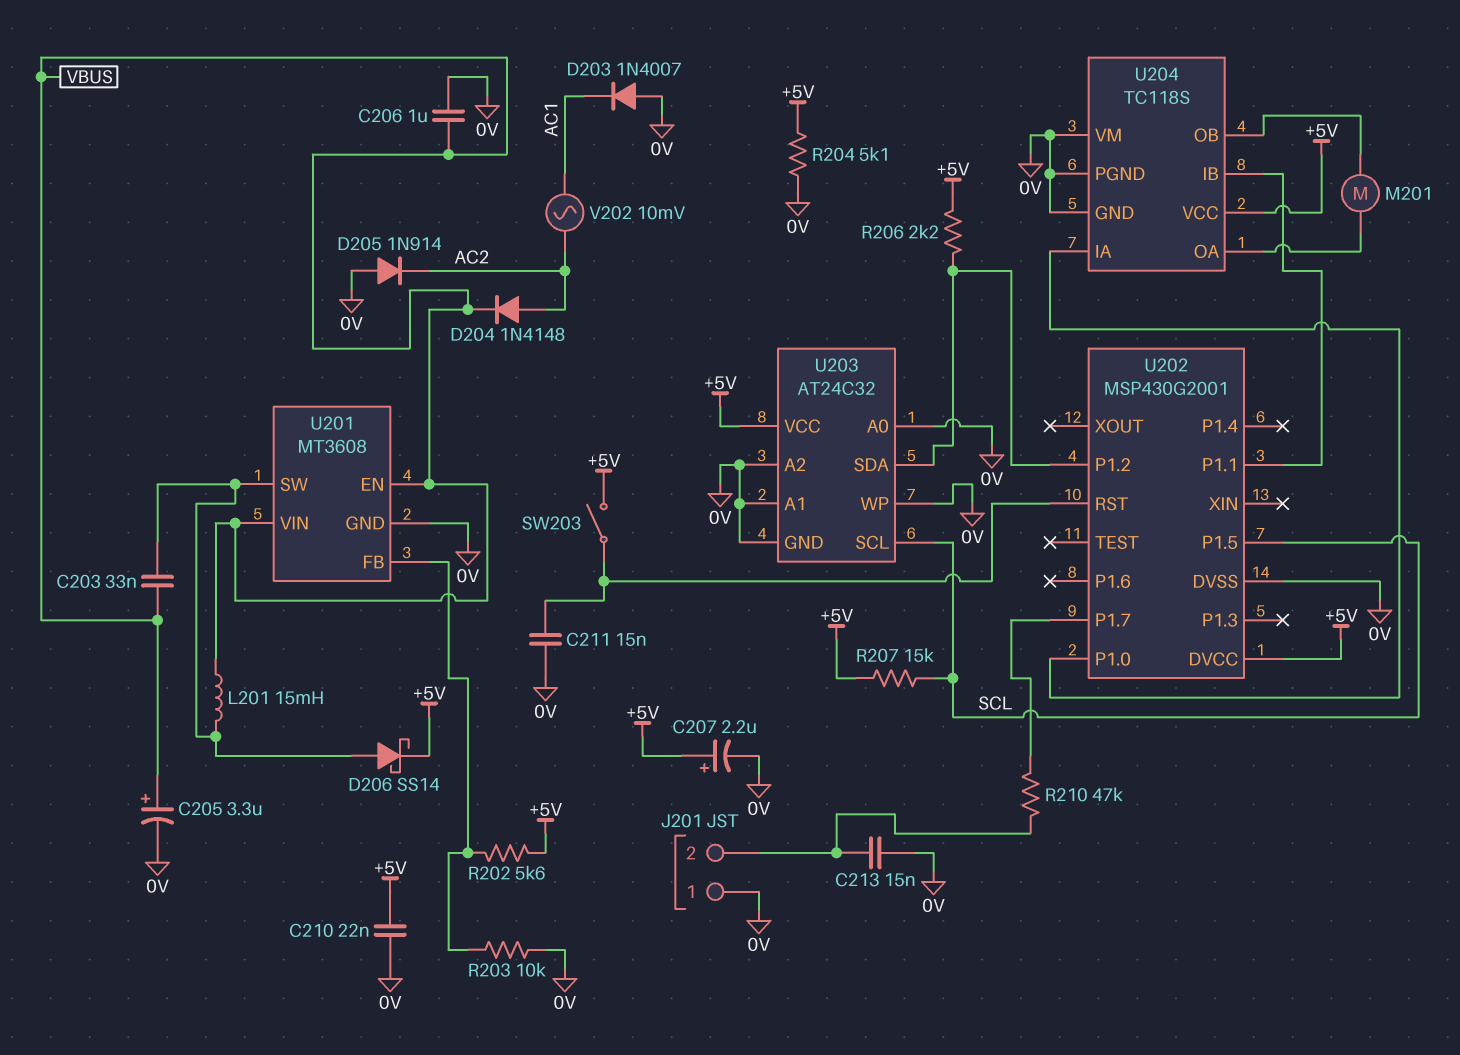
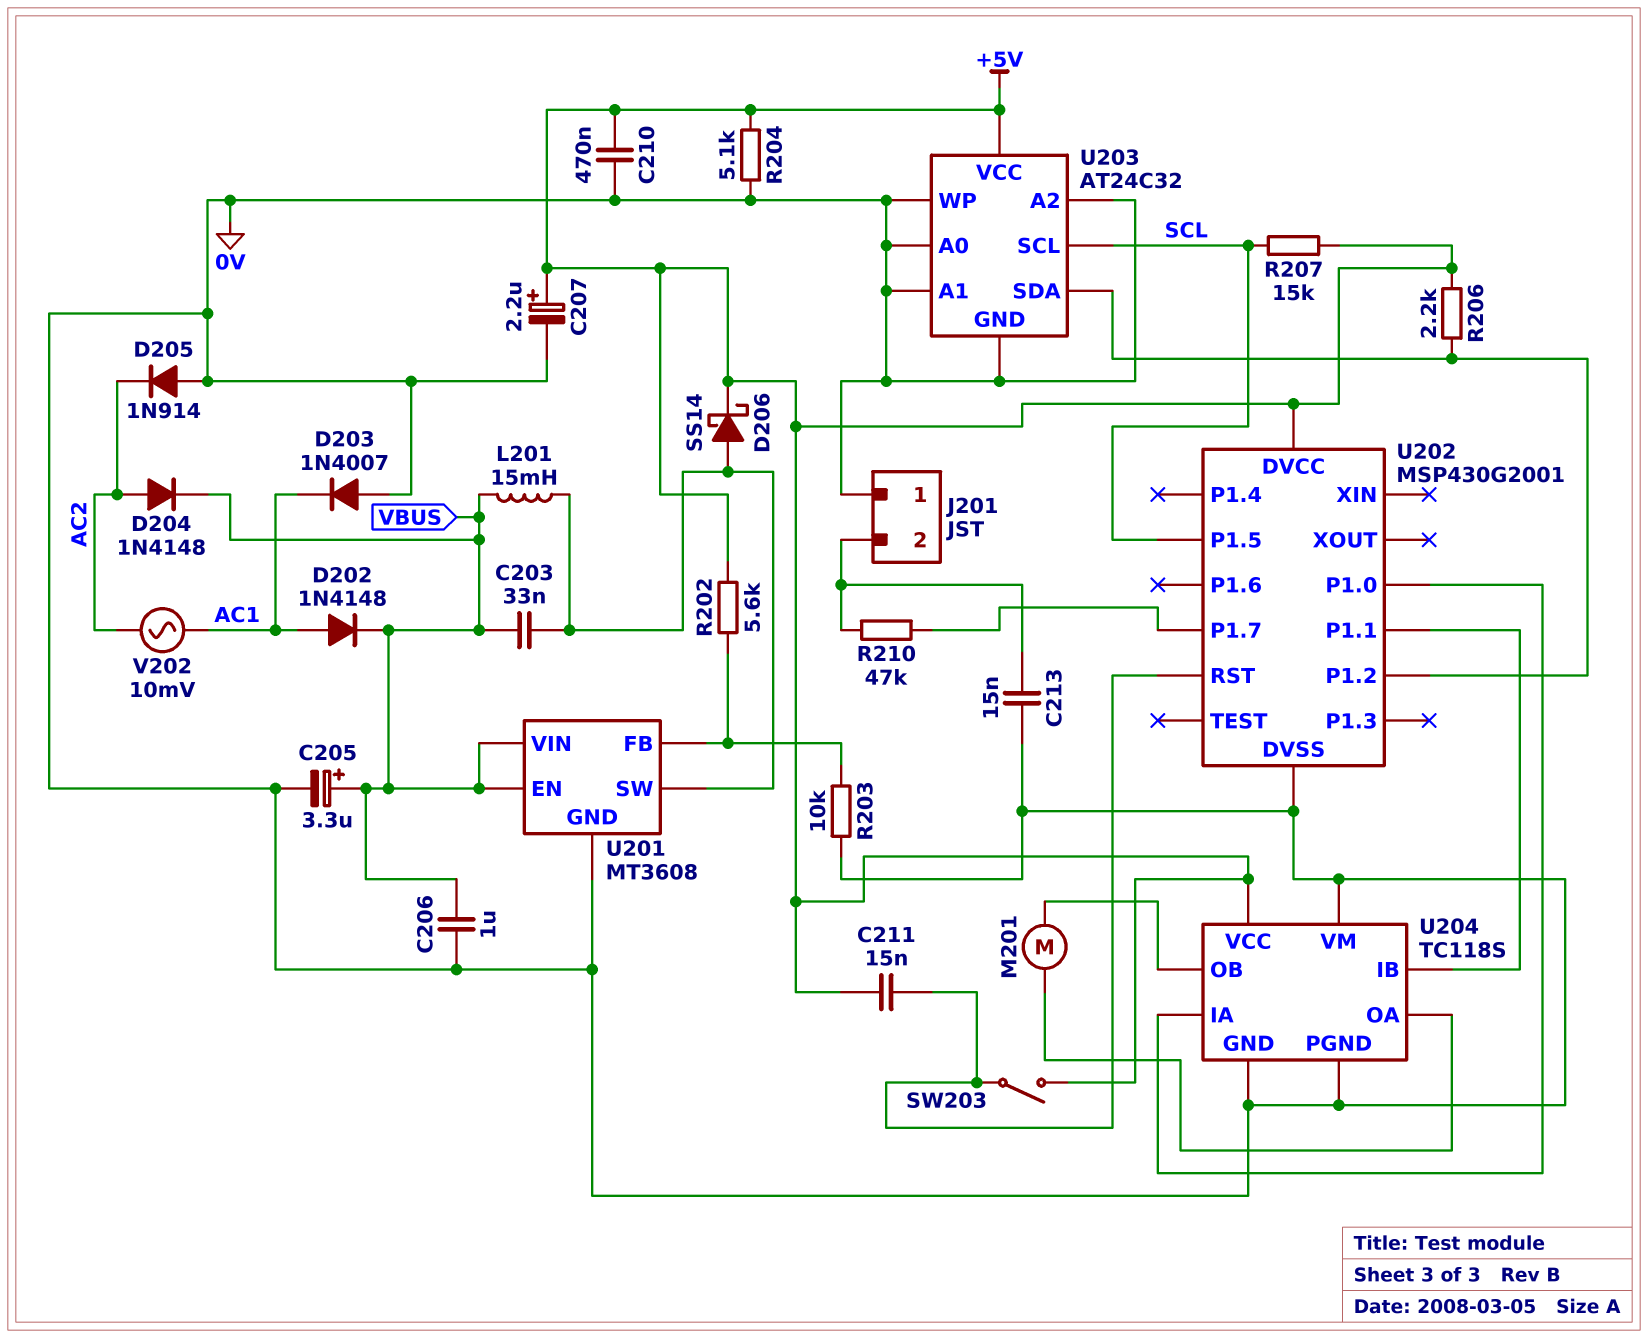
C210: 22nF (+5V, 0V) -> 470nF (+5V, 0V)
C211: 15nF (0V, U202/RST) -> 15nF (+5V, U202/RST)
D202: none -> diode 1N4148 (A AC1, K VBUS)

